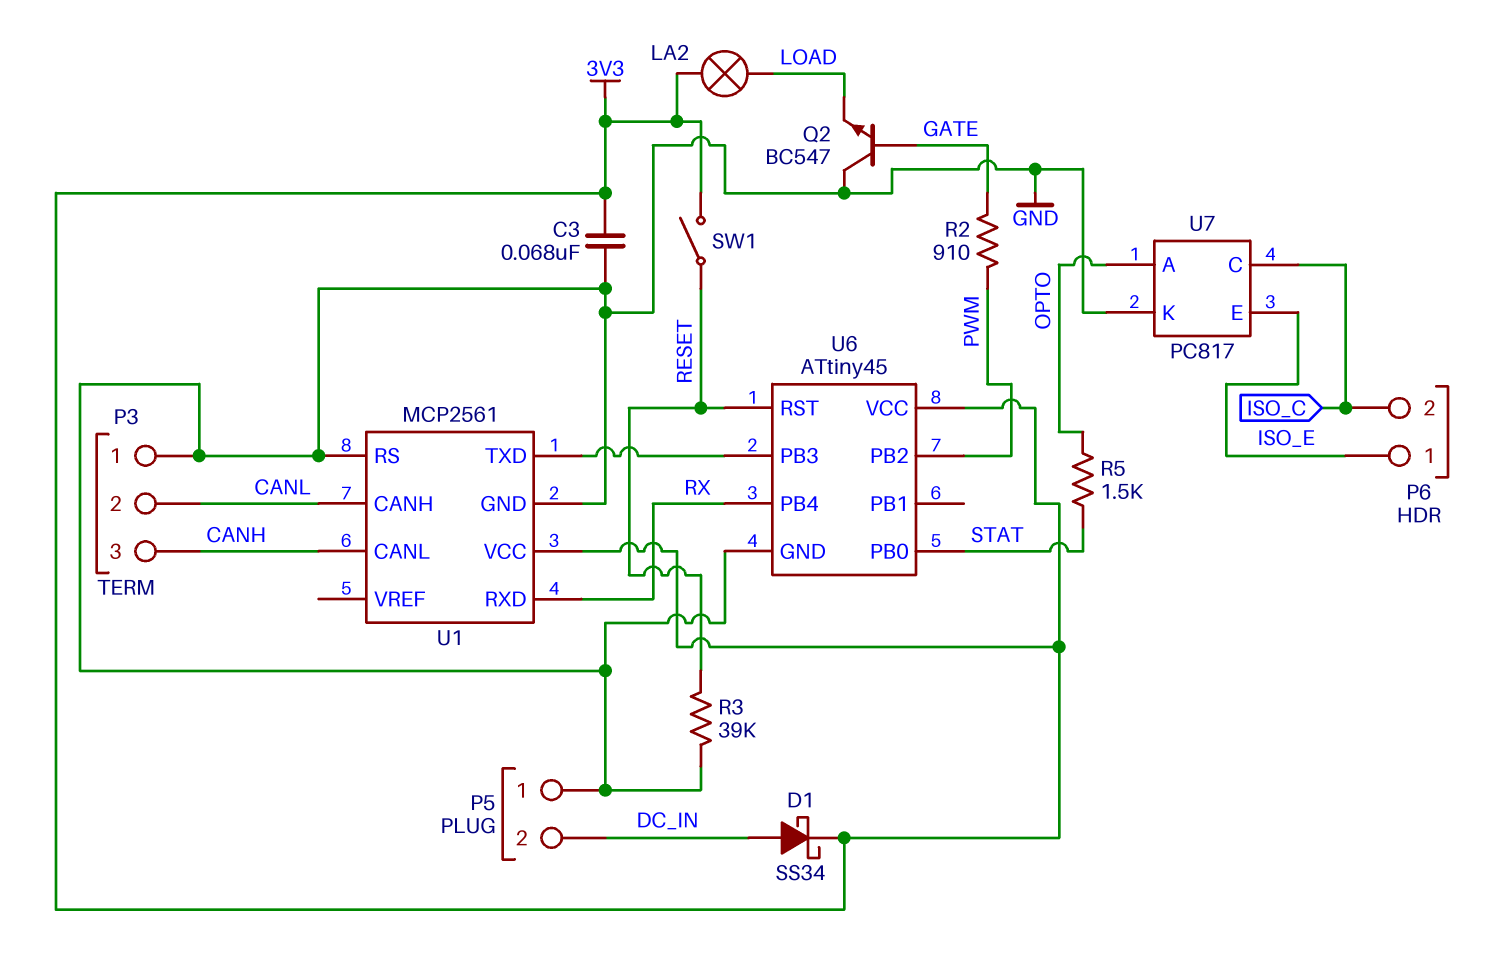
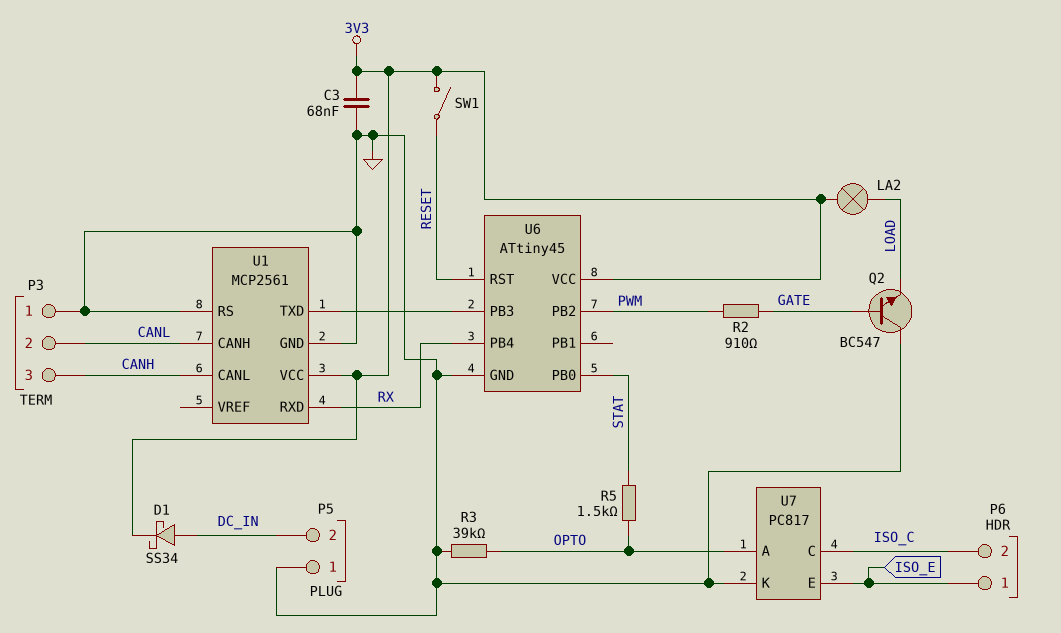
R3: 39k (GND, RESET) -> 39k (GND, OPTO)

